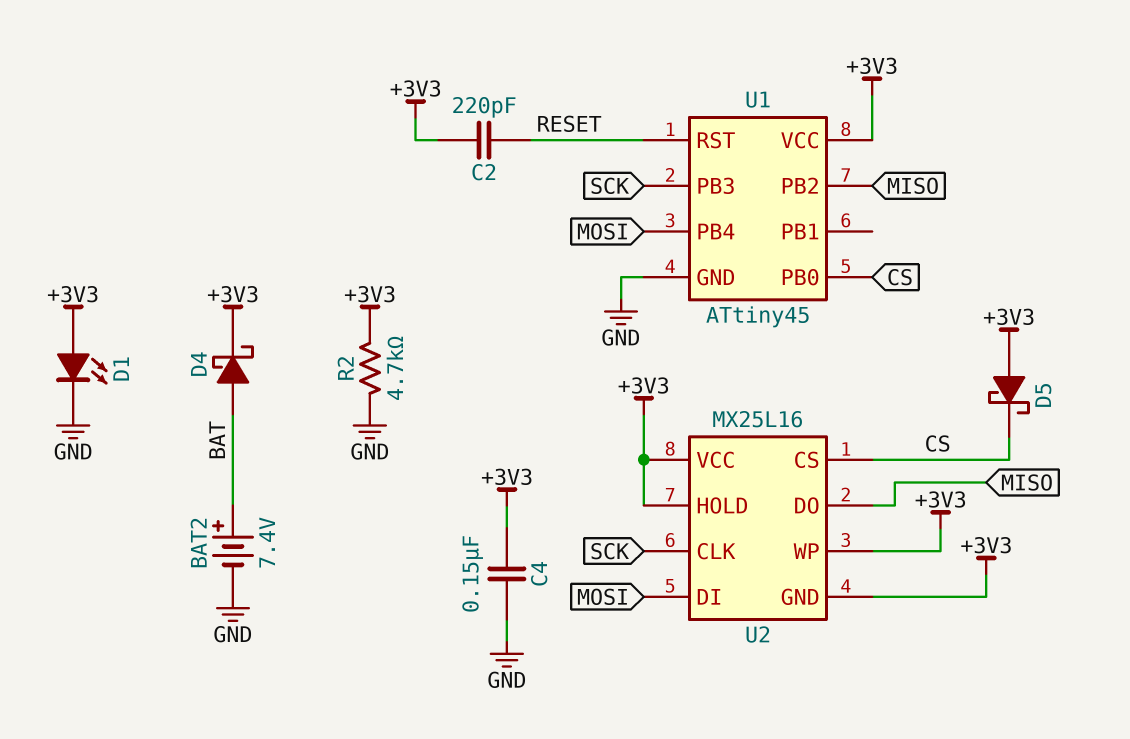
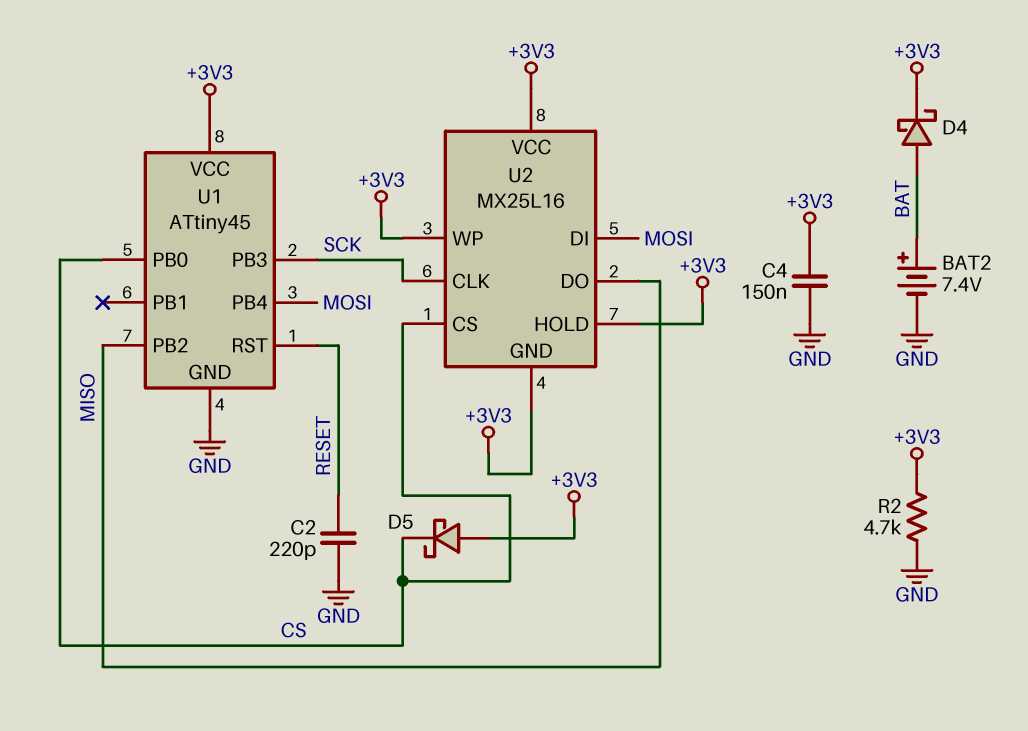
C2: 220pF (+3V3, RESET) -> 220pF (GND, RESET)
D1: LED (A +3V3, K GND) -> none

